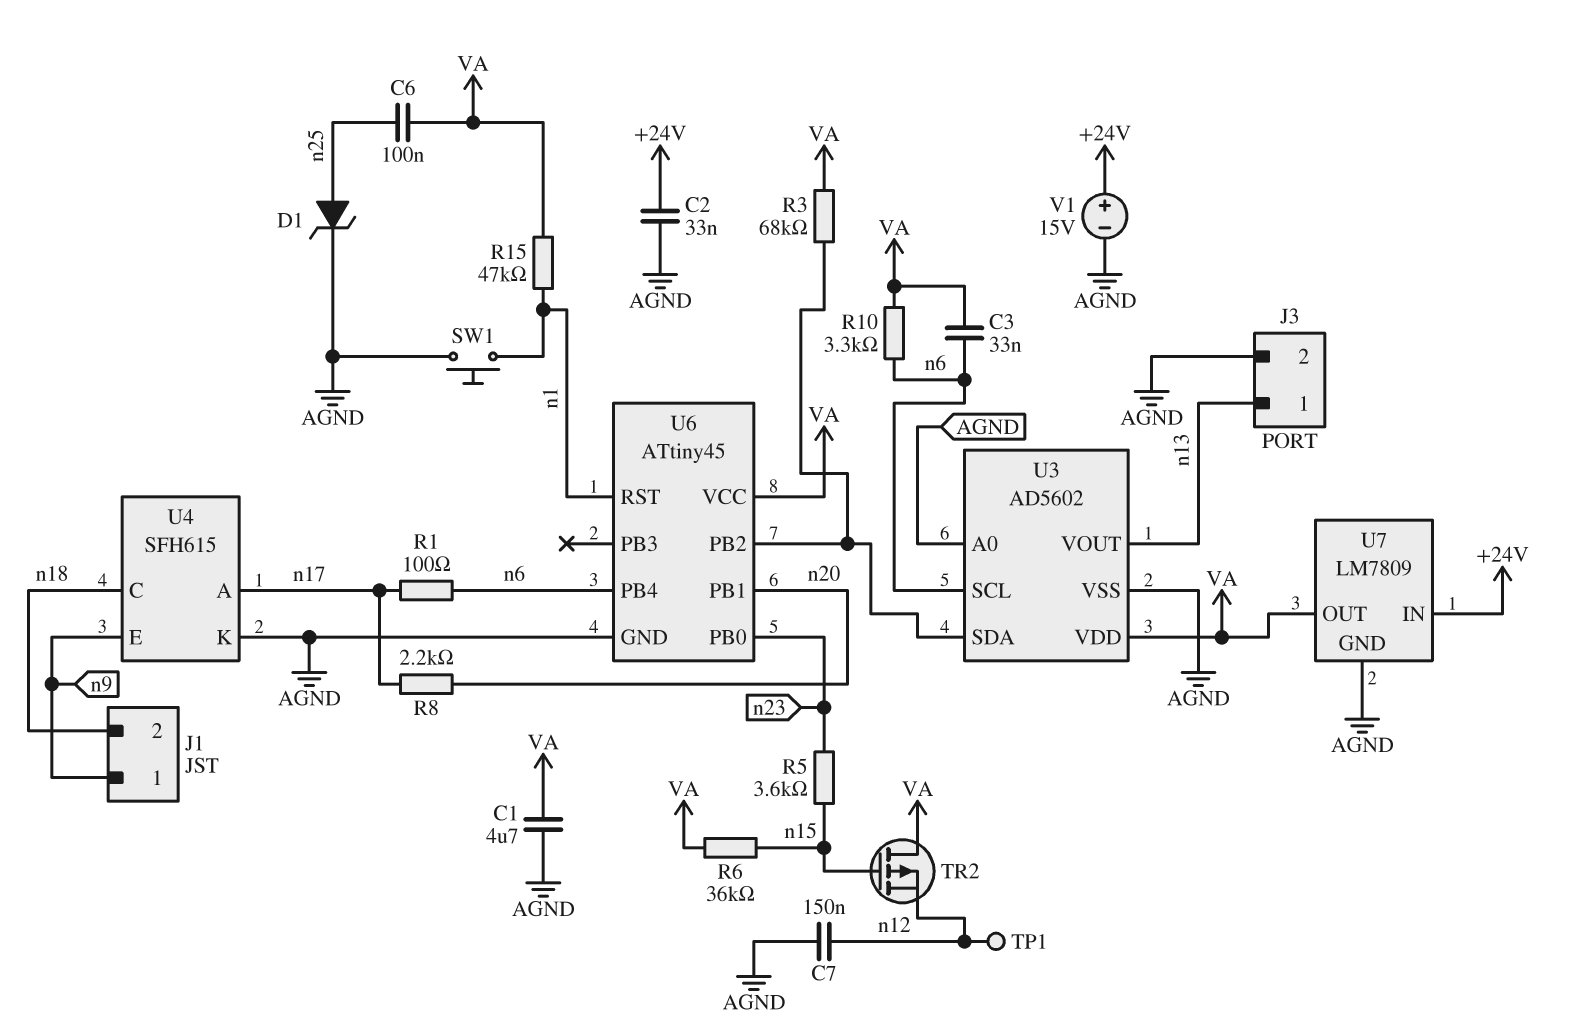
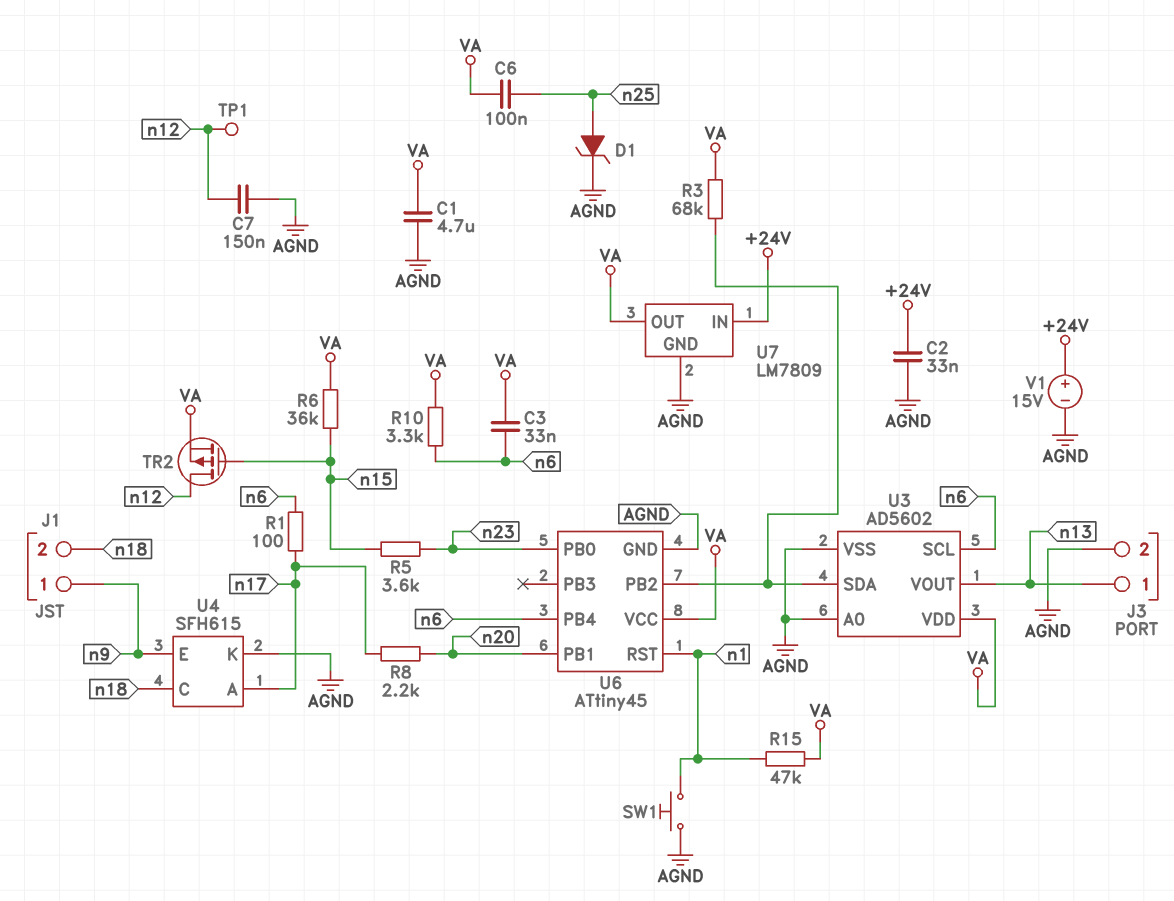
TR2: PMOS (G n15, D VA, S n12) -> PMOS (G n15, D n12, S VA)

